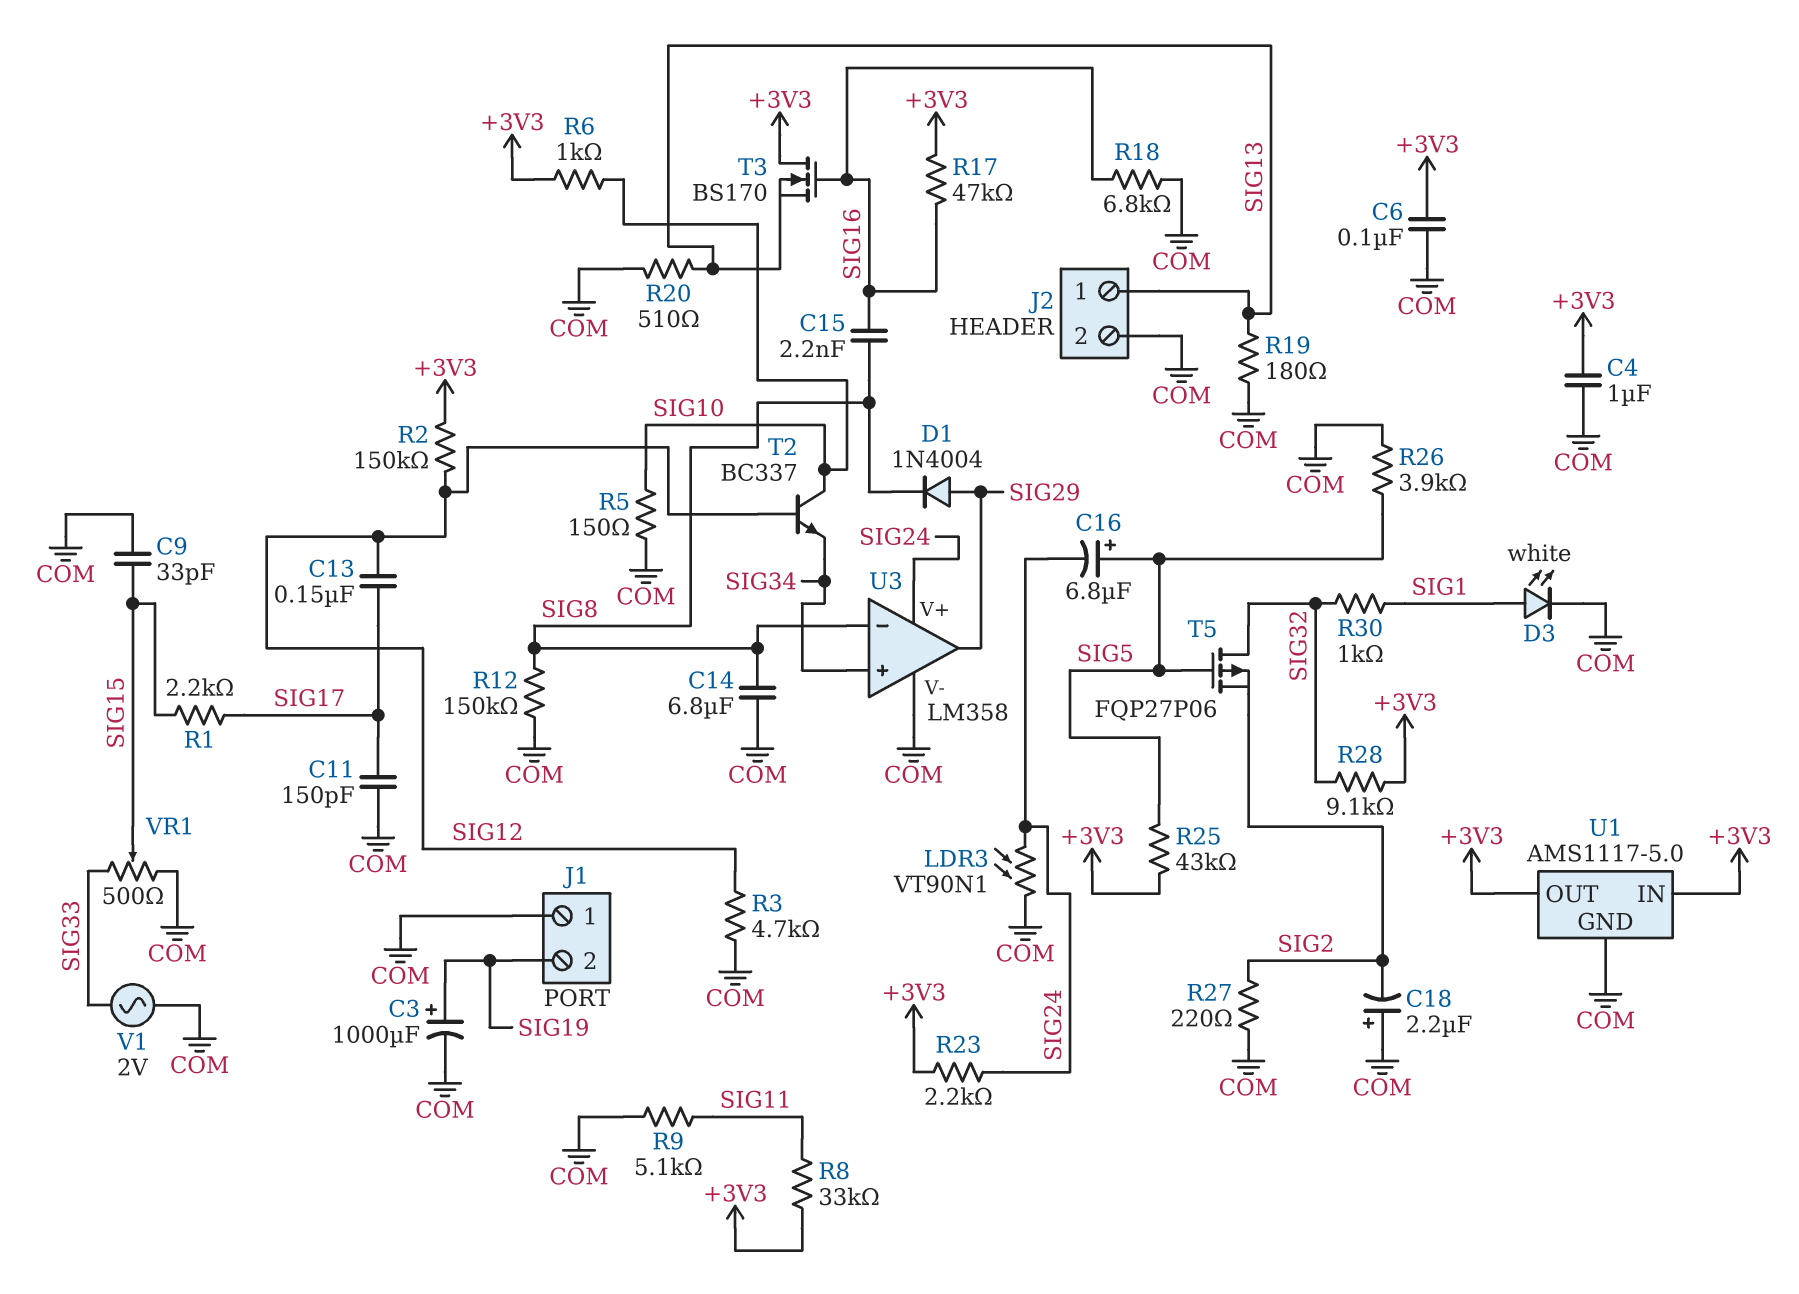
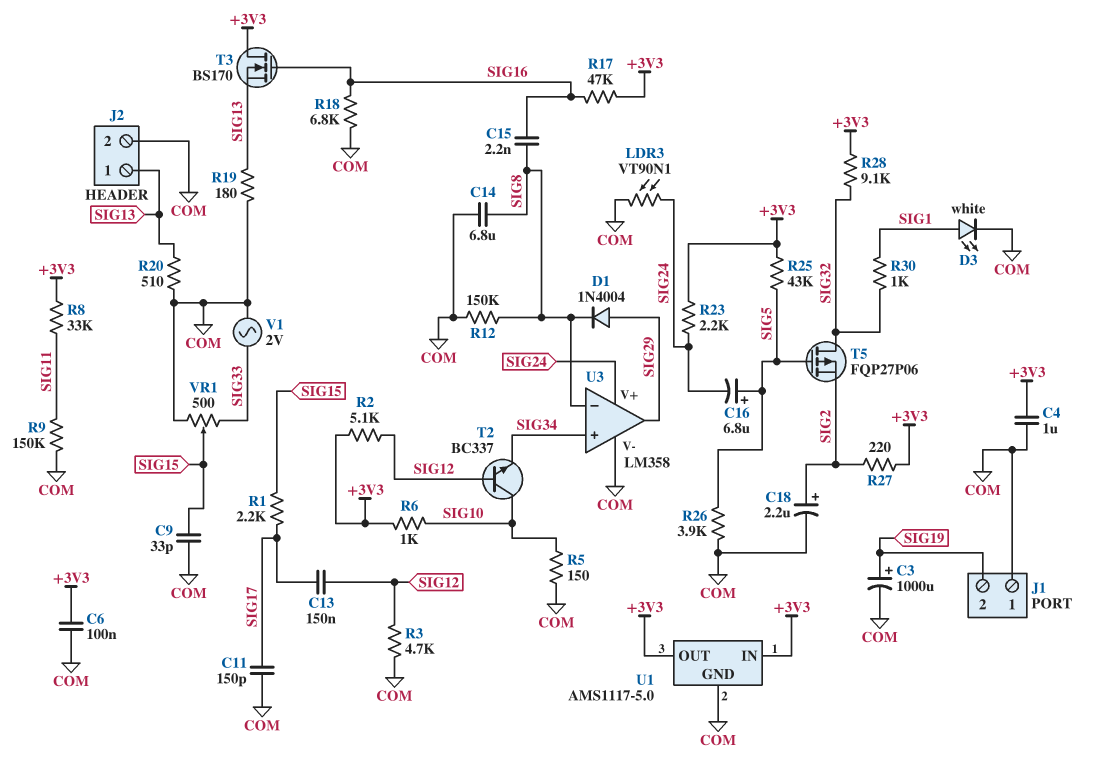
C18: 2.2uF (plus COM, minus SIG2) -> 2.2uF (plus SIG2, minus COM)
R2: 150k (+3V3, SIG12) -> 5.1k (+3V3, SIG12)
R9: 5.1k (COM, SIG11) -> 150k (COM, SIG11)
R27: 220 (COM, SIG2) -> 220 (+3V3, SIG2)

